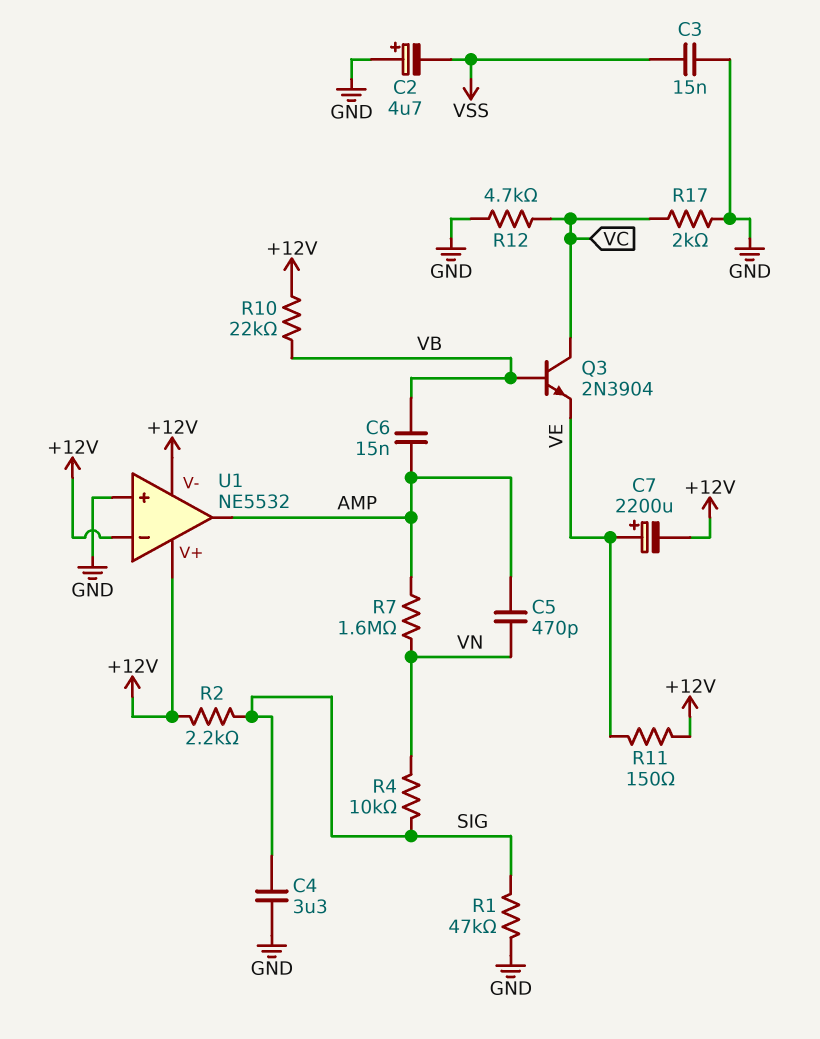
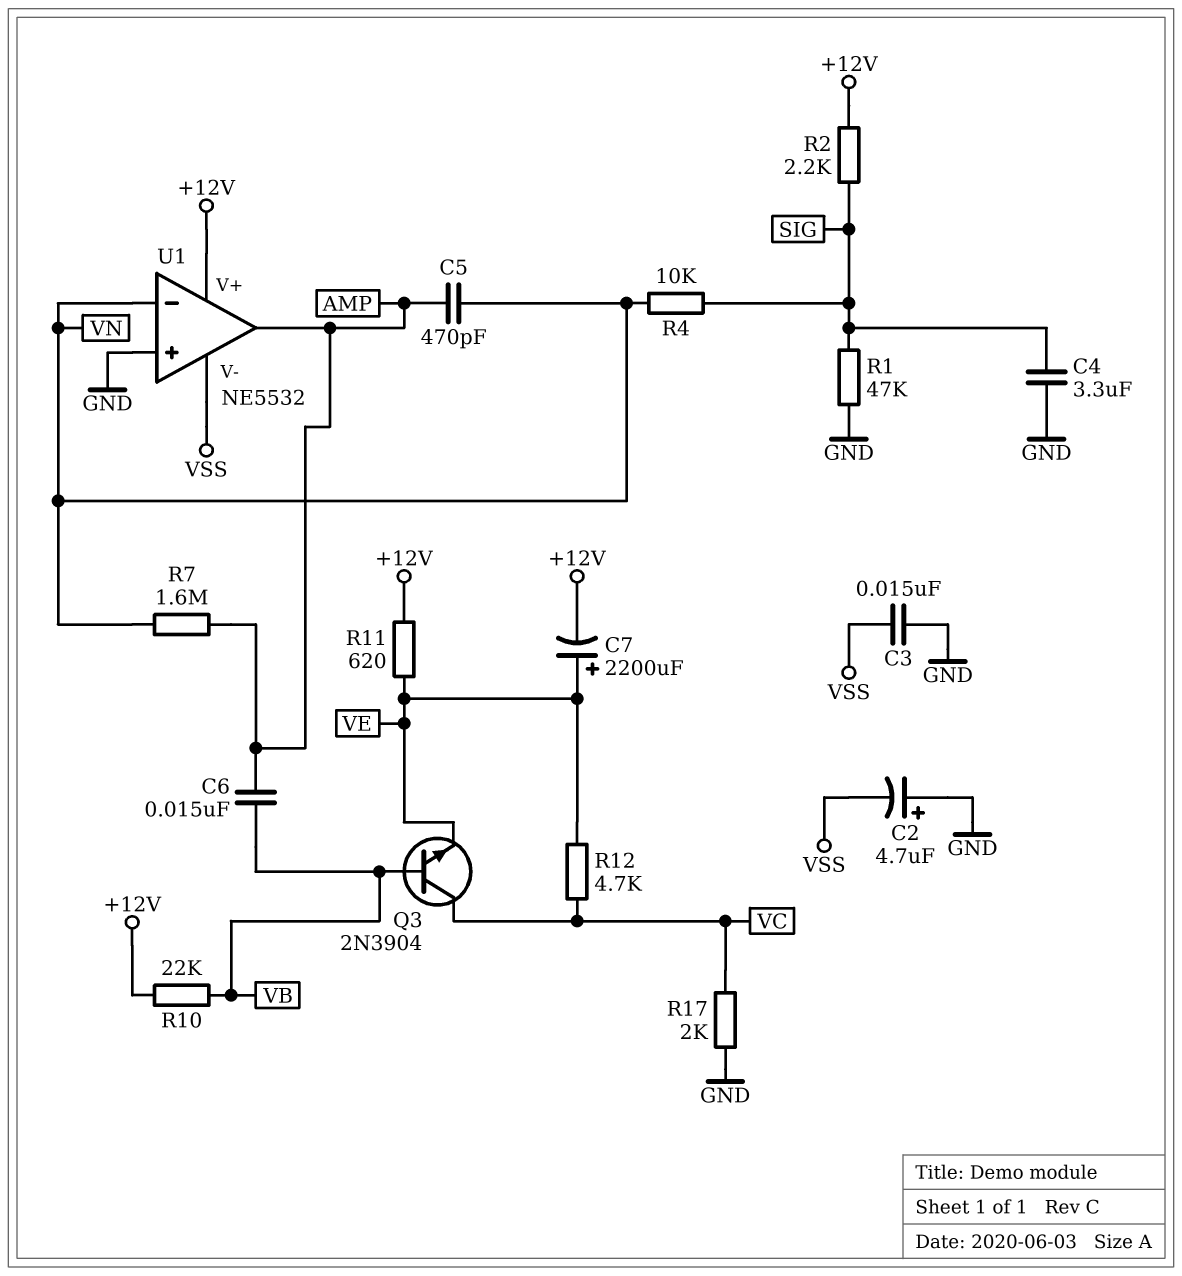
R11: 150 (+12V, VE) -> 620 (+12V, VE)
R12: 4.7k (GND, VC) -> 4.7k (VC, VE)
U1 pin V-: +12V -> VSS
U1 pin in-: +12V -> VN

